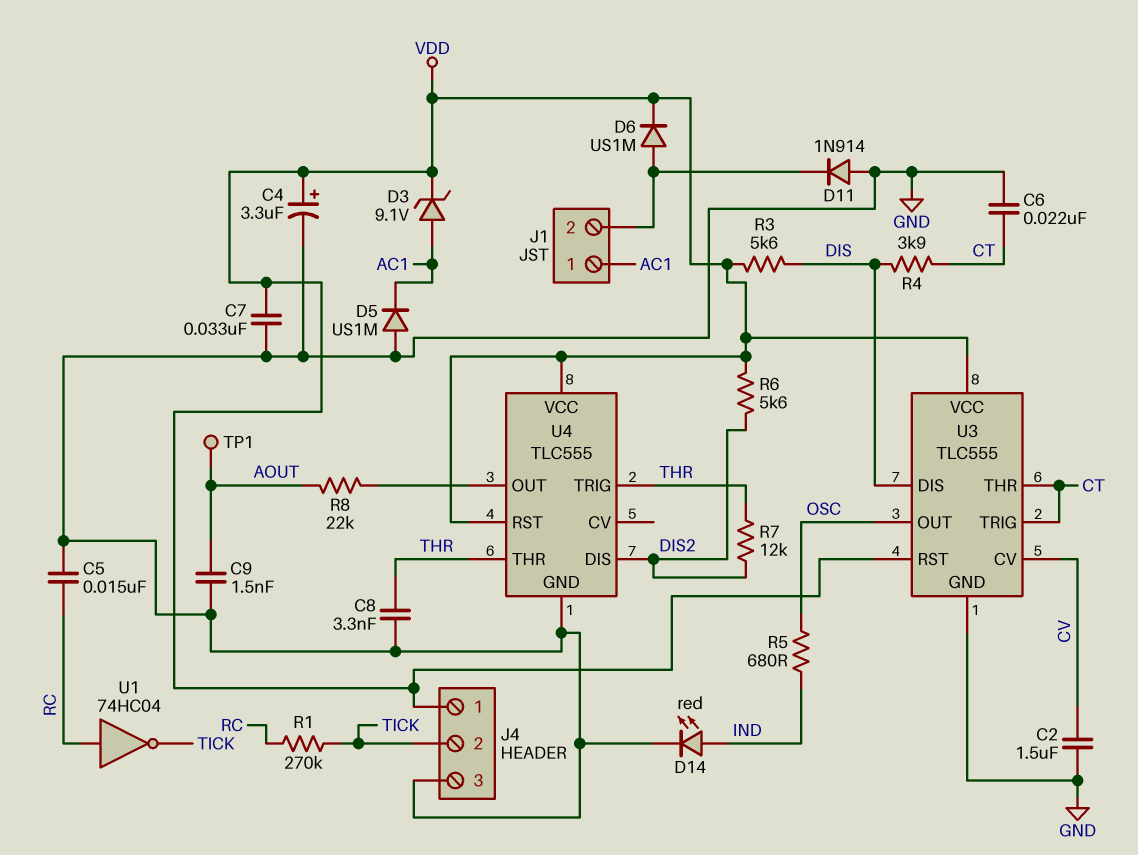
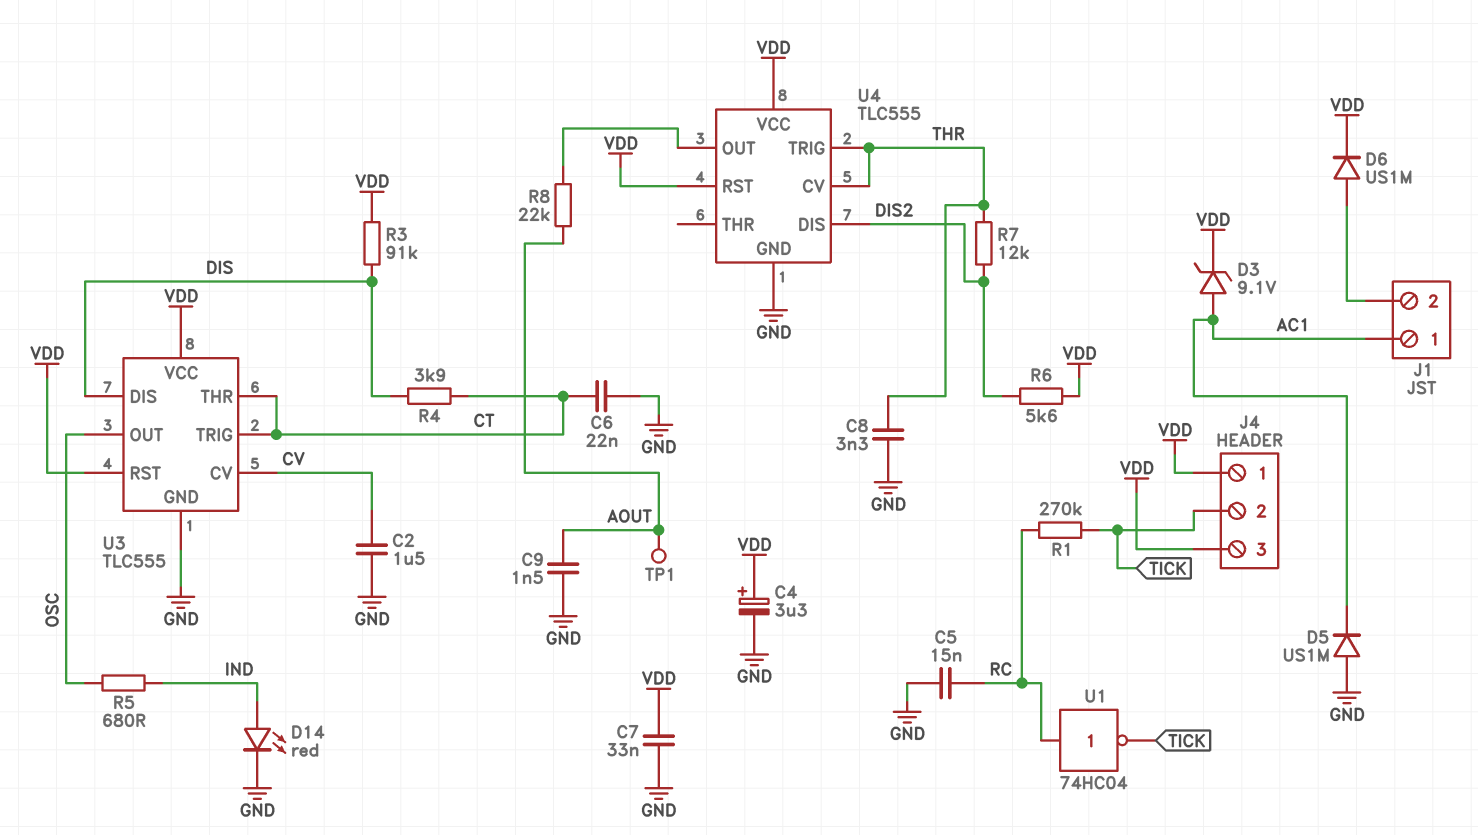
D11: diode 1N914 (A GND, K J1/2) -> none
J4 pin 3: GND -> VDD
R3: 5.6k (DIS, VDD) -> 91k (DIS, VDD)
U4 pin CV: none -> THR
U4 pin THR: THR -> none

